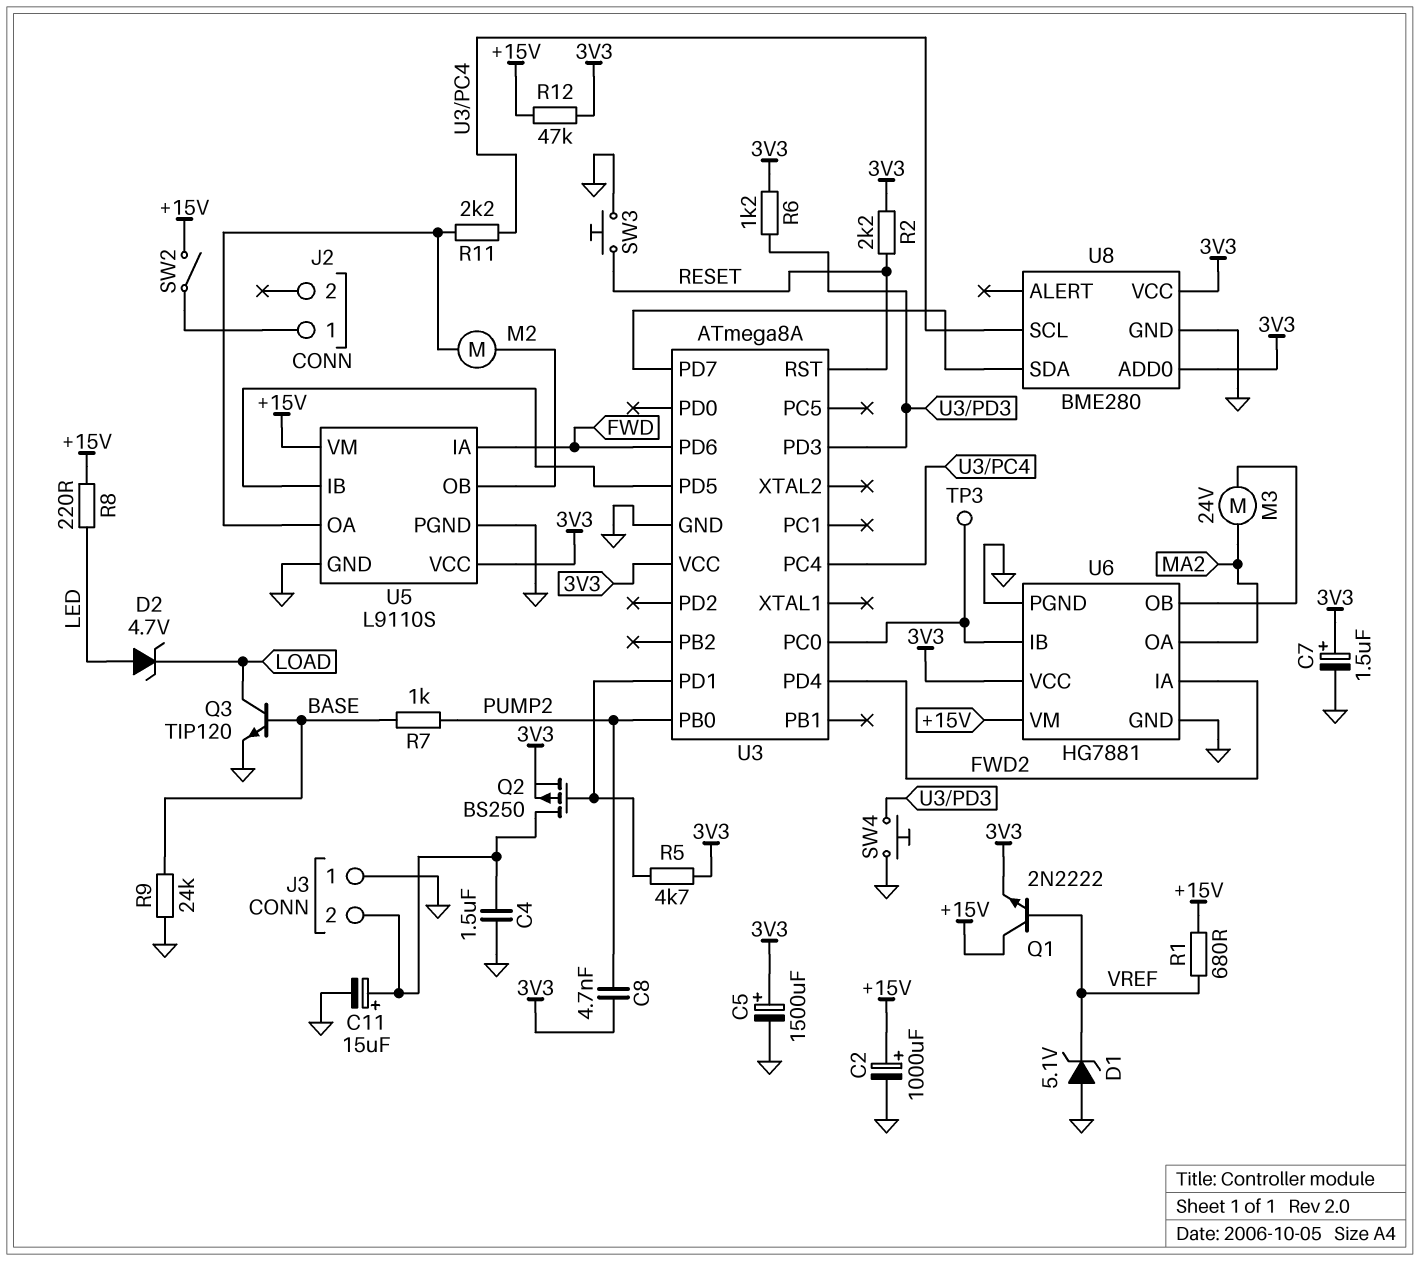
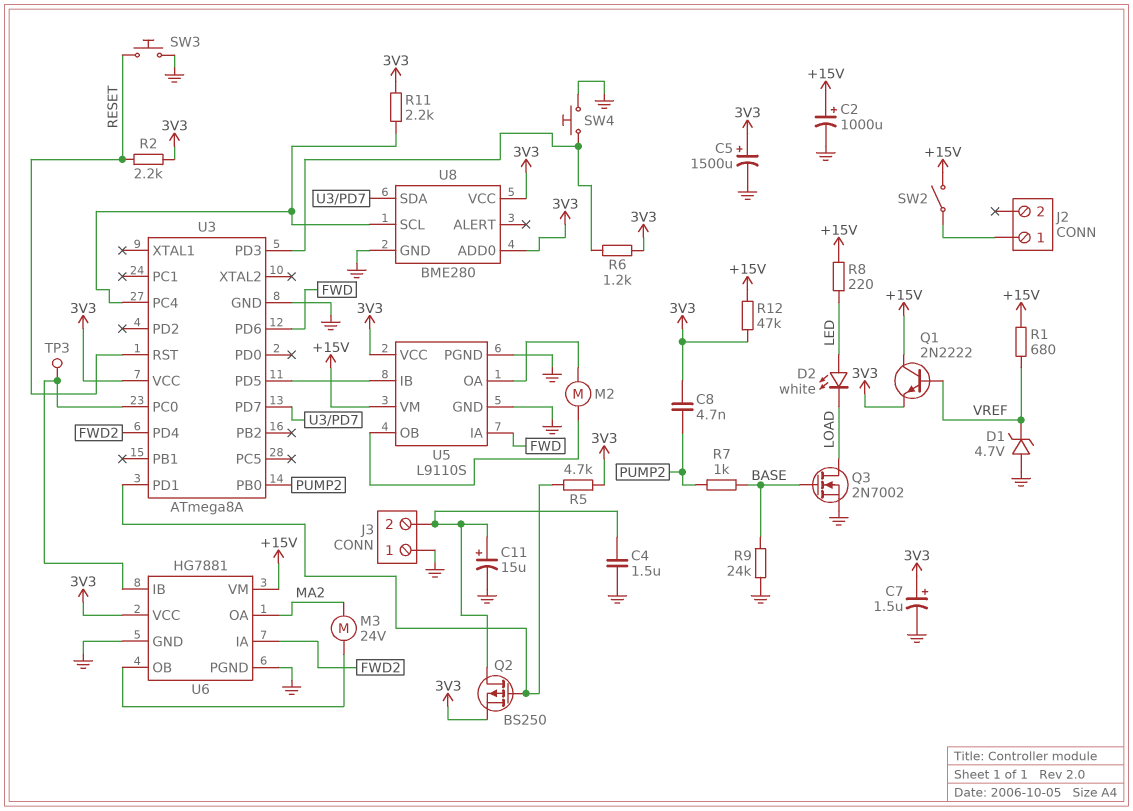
D1: zener 5.1V (A GND, K VREF) -> zener 4.7V (A GND, K VREF)
D2: zener 4.7V (A LED, K LOAD) -> LED white (A LED, K LOAD)
Q3: NPN TIP120 (B BASE, C LOAD, E GND) -> NMOS 2N7002 (G BASE, D LOAD, S GND)
R11: 2.2k (U3/PC4, U5/OA) -> 2.2k (3V3, U3/PC4)

